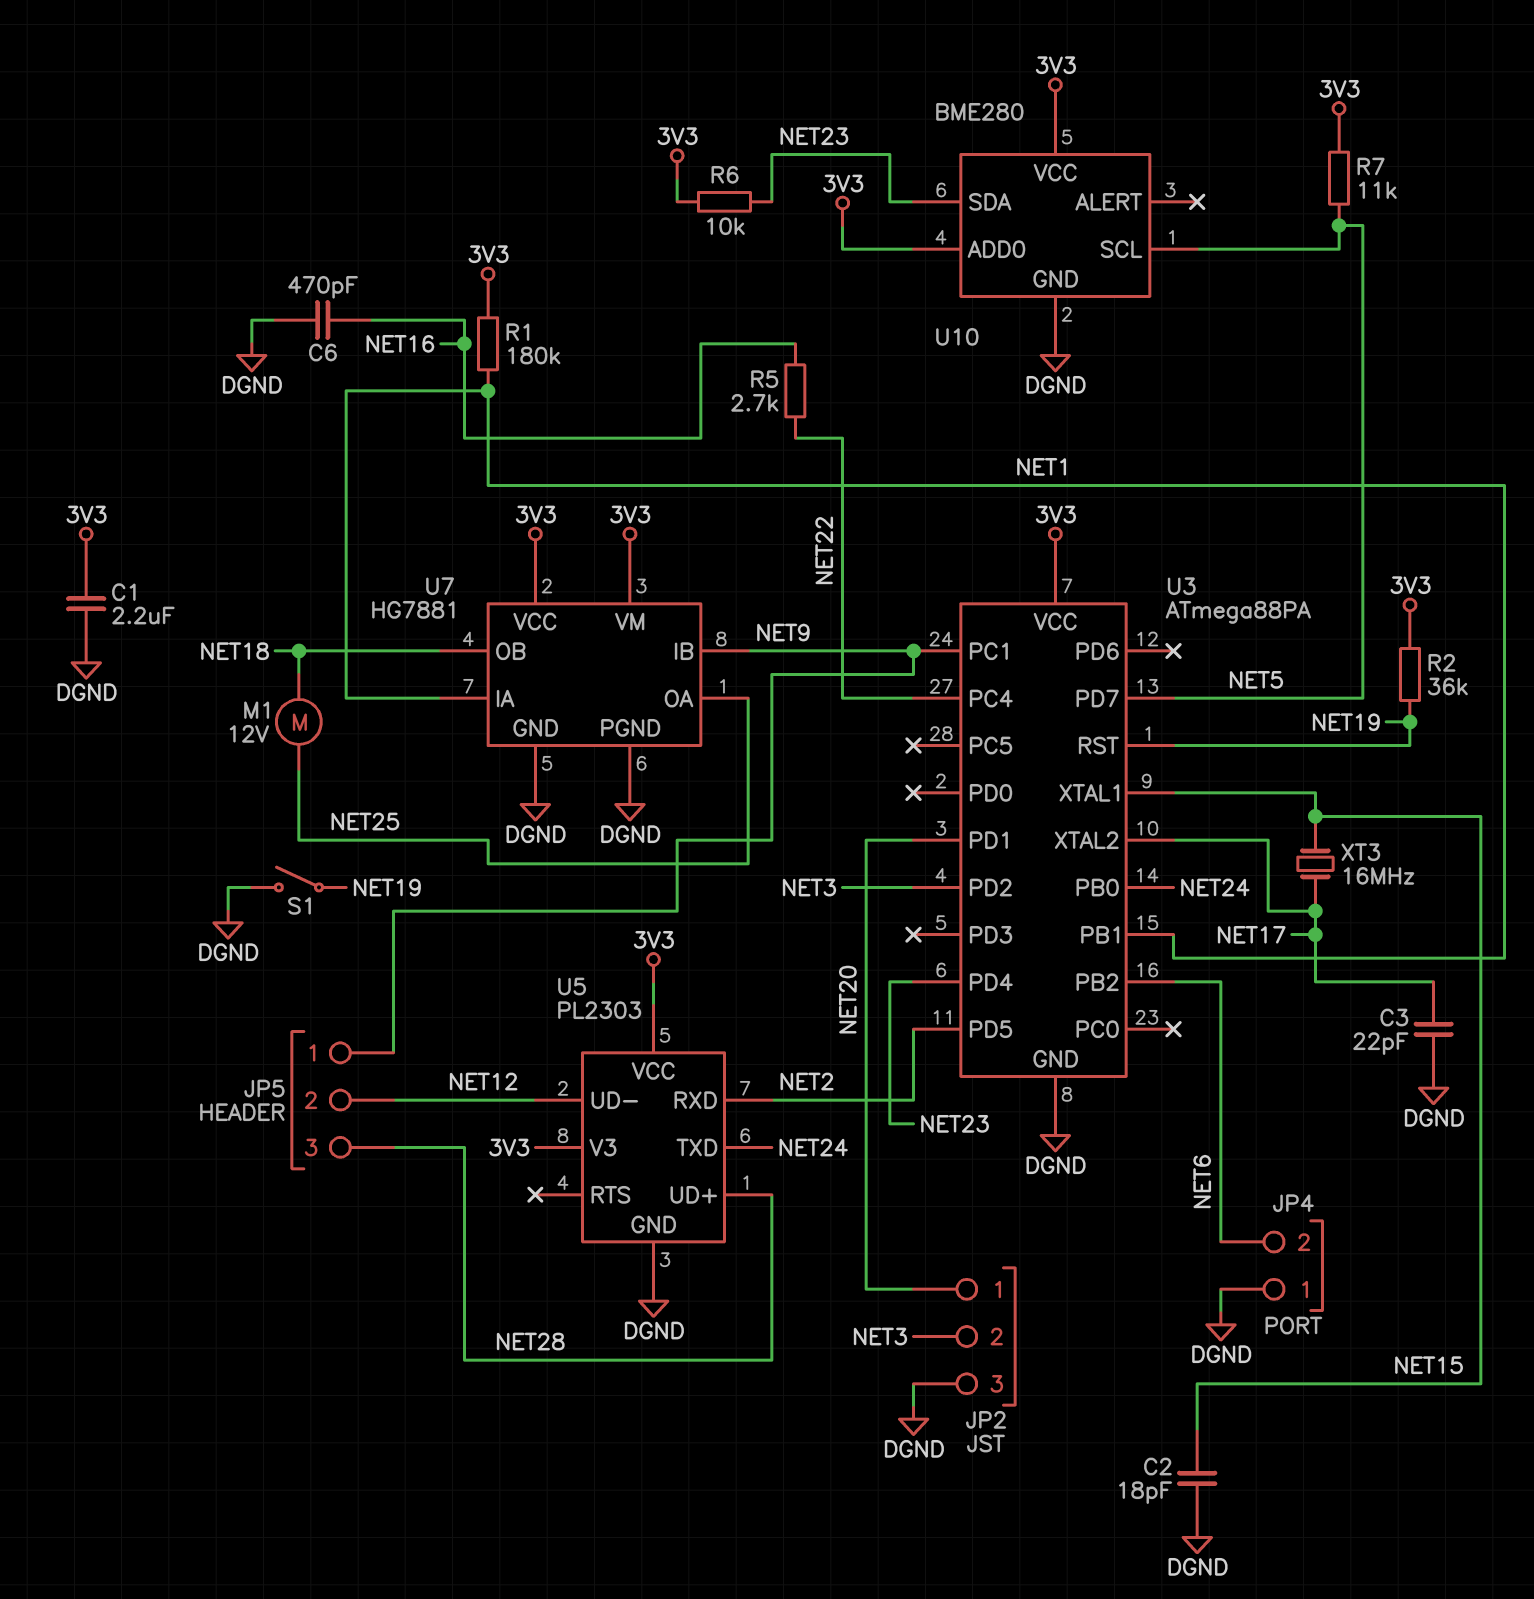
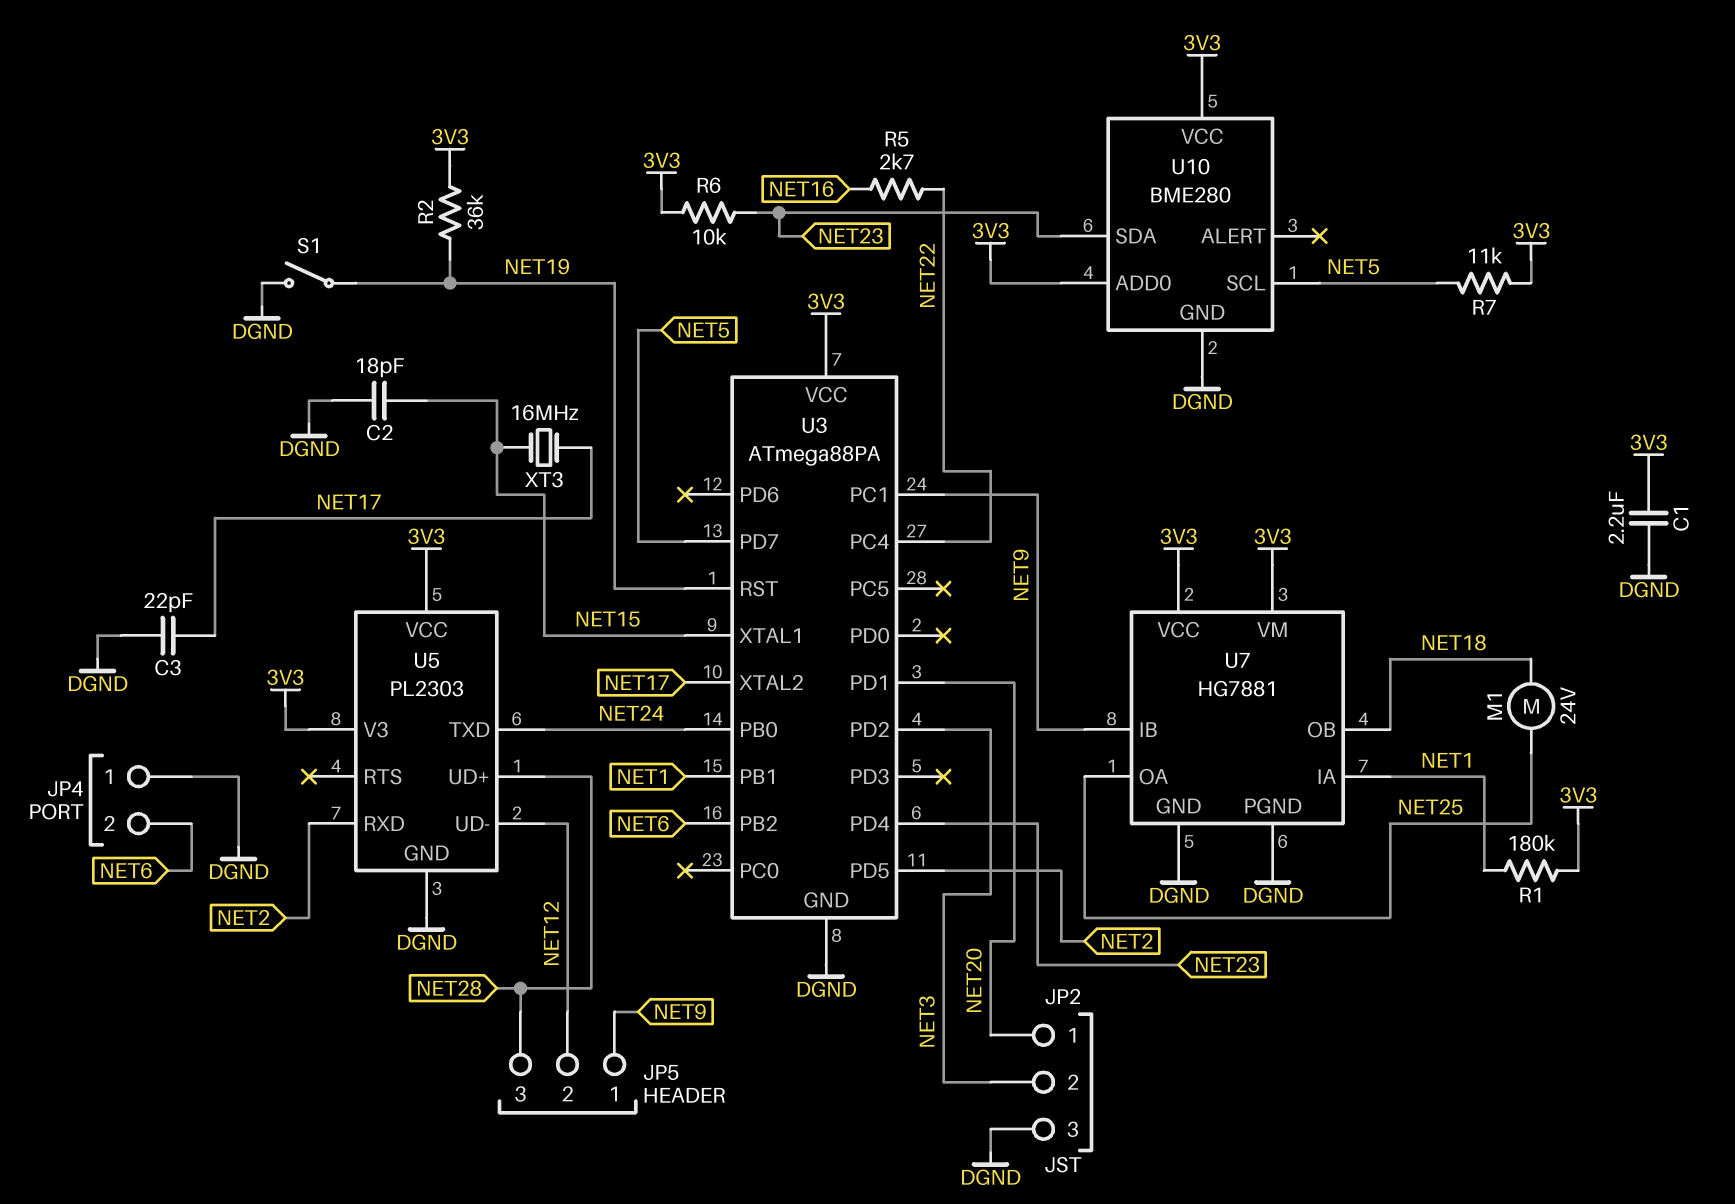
C6: 470pF (DGND, NET16) -> none
M1: motor 12V (NET18, NET25) -> motor 24V (NET18, NET25)

